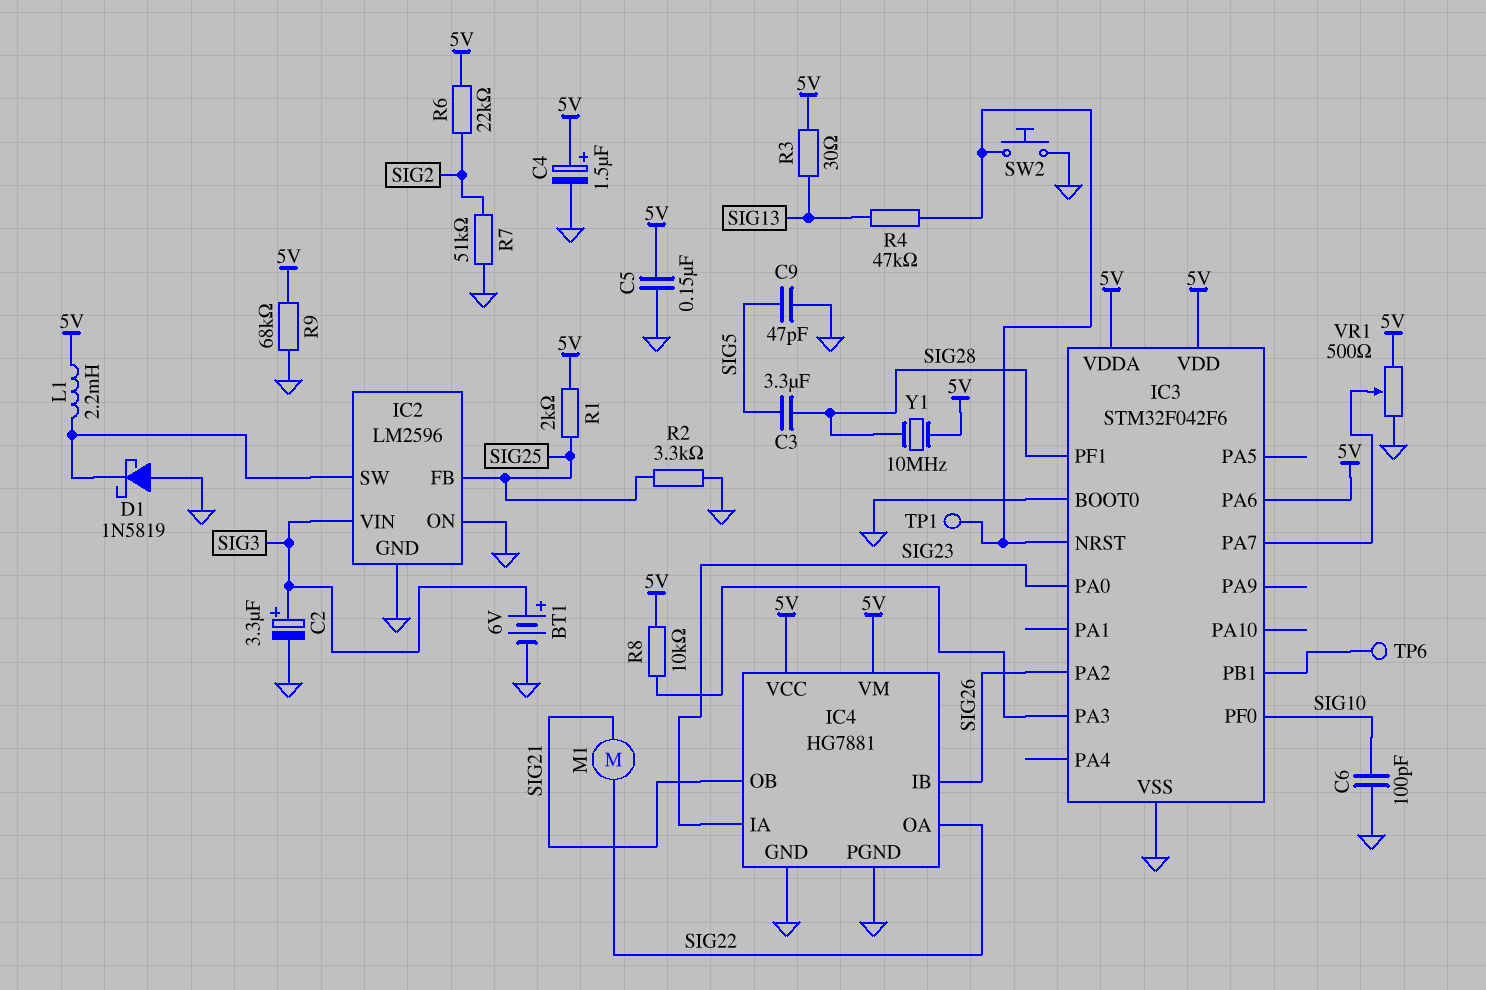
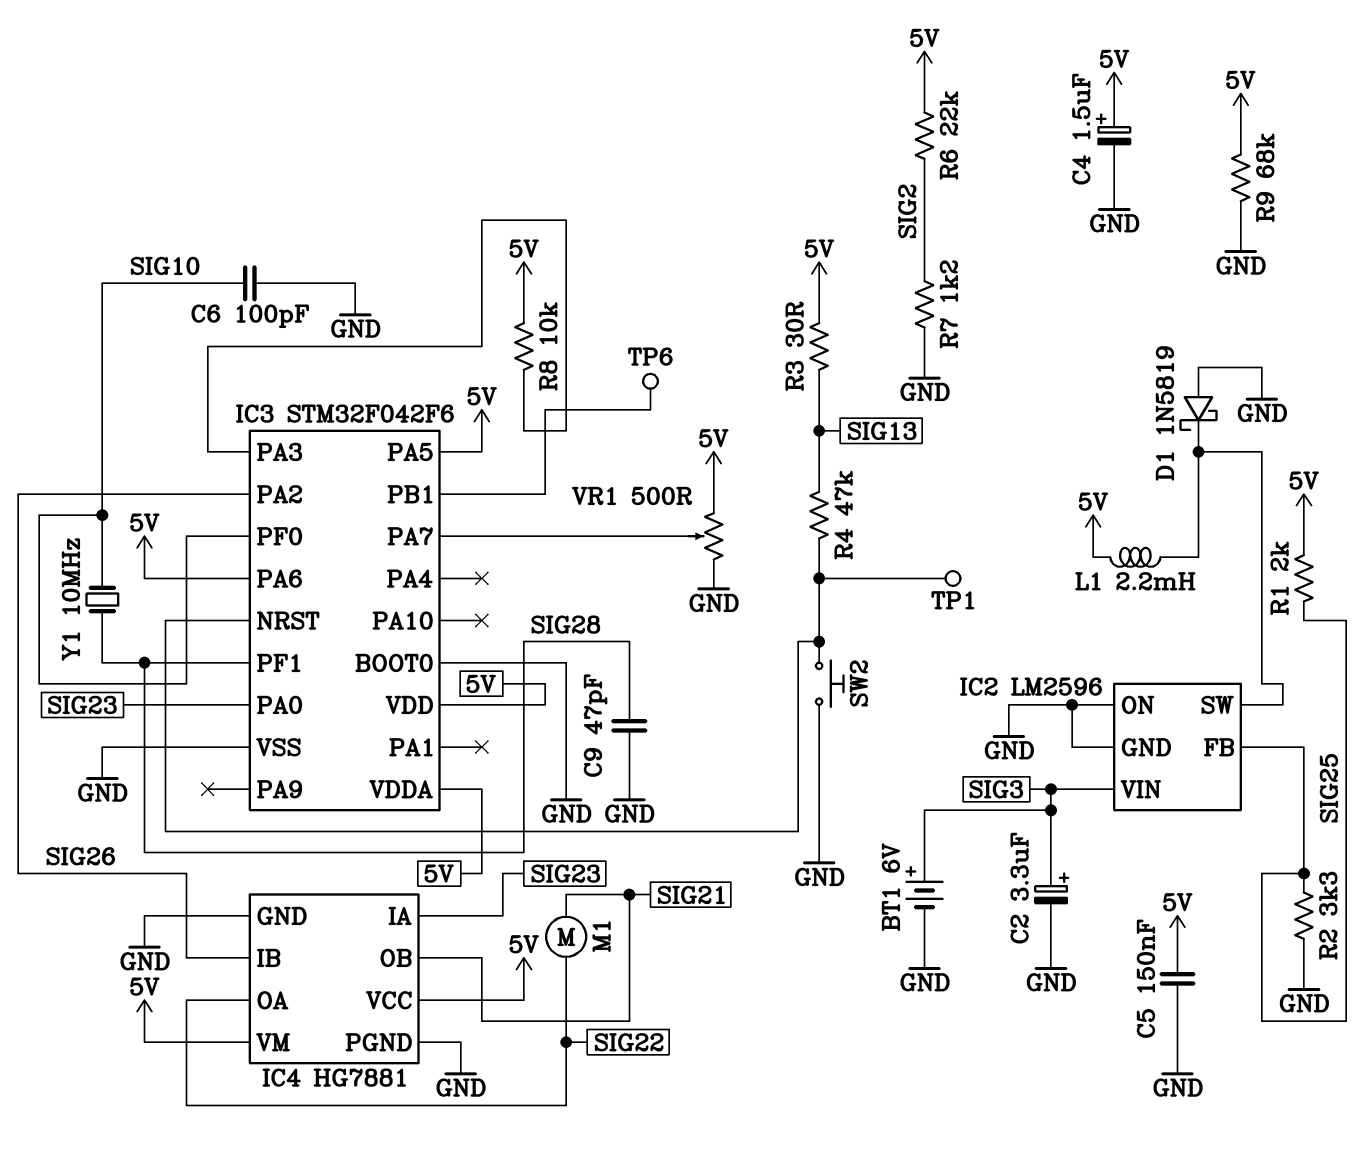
C3: 3.3uF (SIG5, SIG28) -> none
C9: 47pF (GND, SIG5) -> 47pF (GND, SIG28)
IC3 pin PA5: none -> 5V
R7: 51k (GND, SIG2) -> 1.2k (GND, SIG2)
Y1: 10MHz (5V, SIG28) -> 10MHz (SIG10, SIG28)

